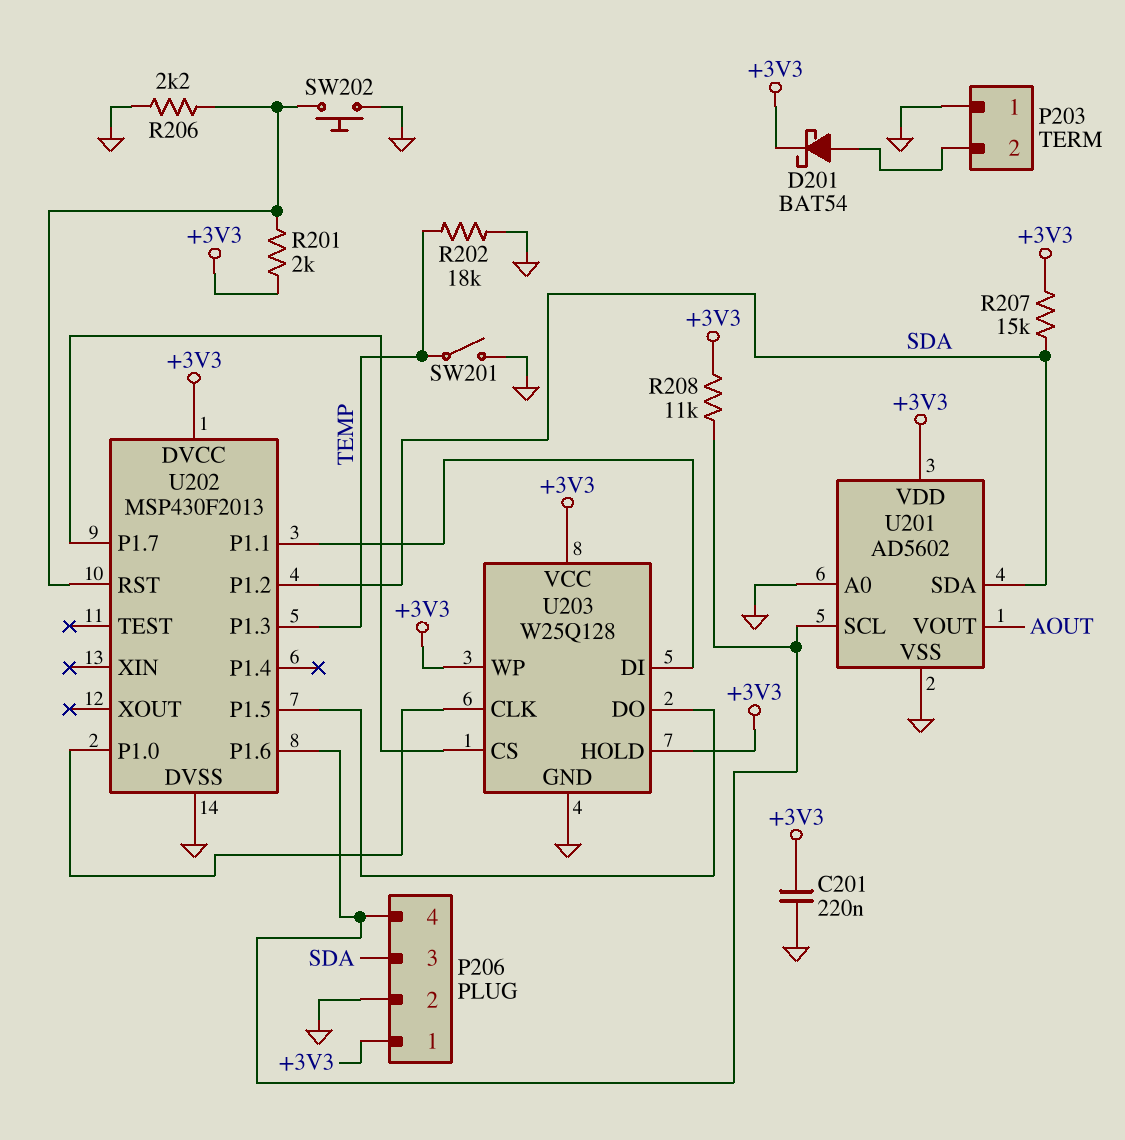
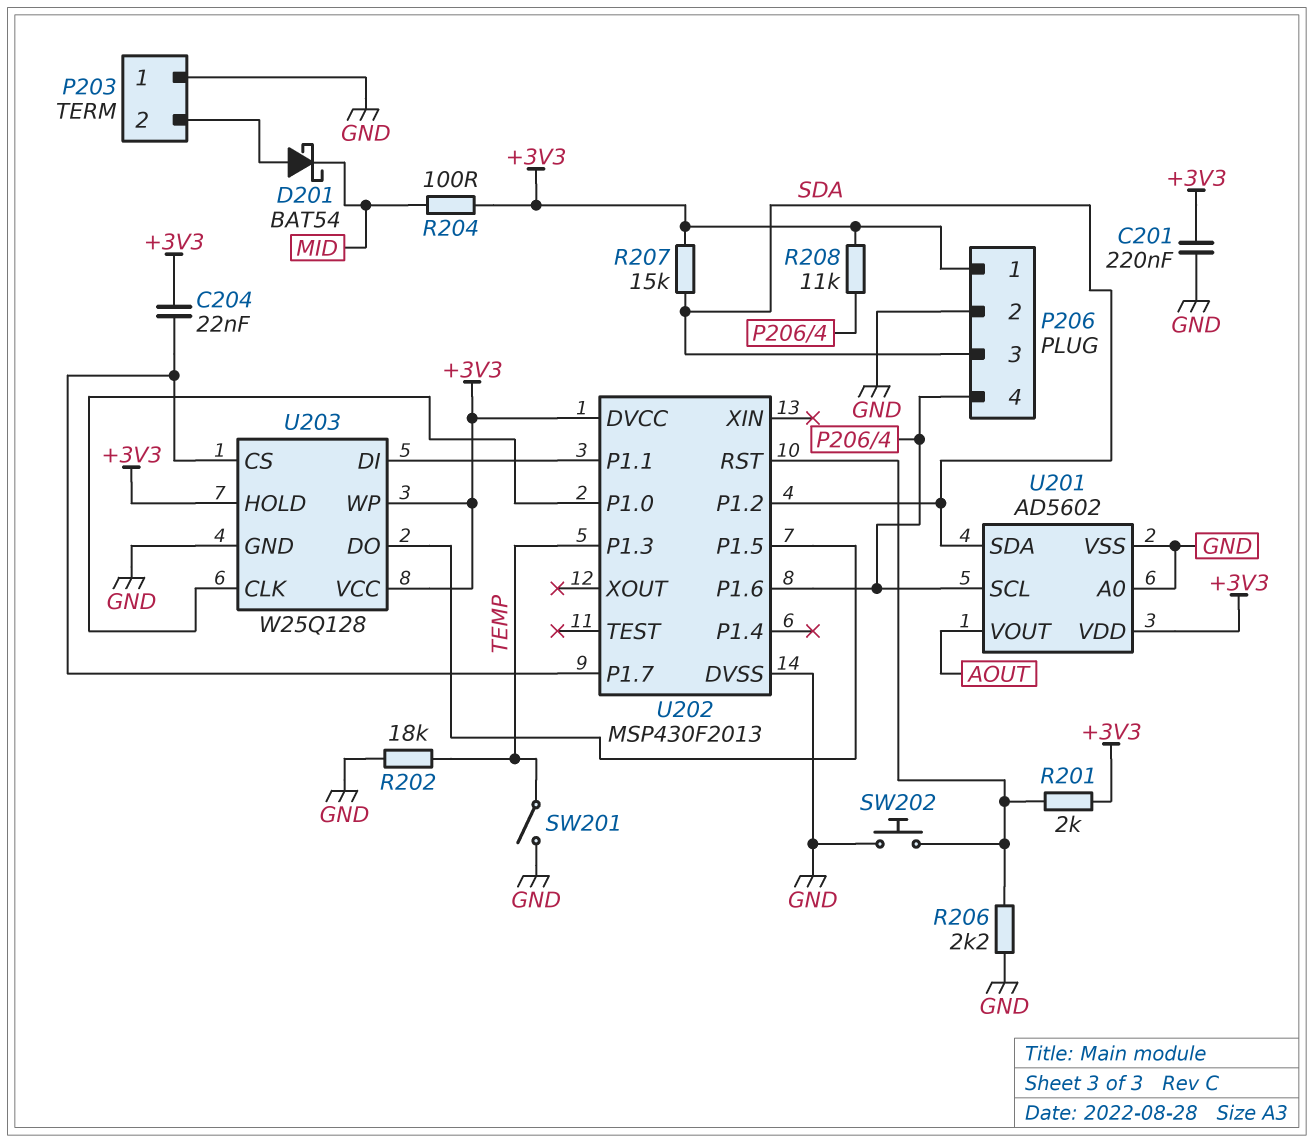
C204: none -> 22nF (+3V3, U202/P1.7)
D201: schottky BAT54 (A P203/2, K +3V3) -> schottky BAT54 (A P203/2, K MID)
R204: none -> 100 (+3V3, MID)

